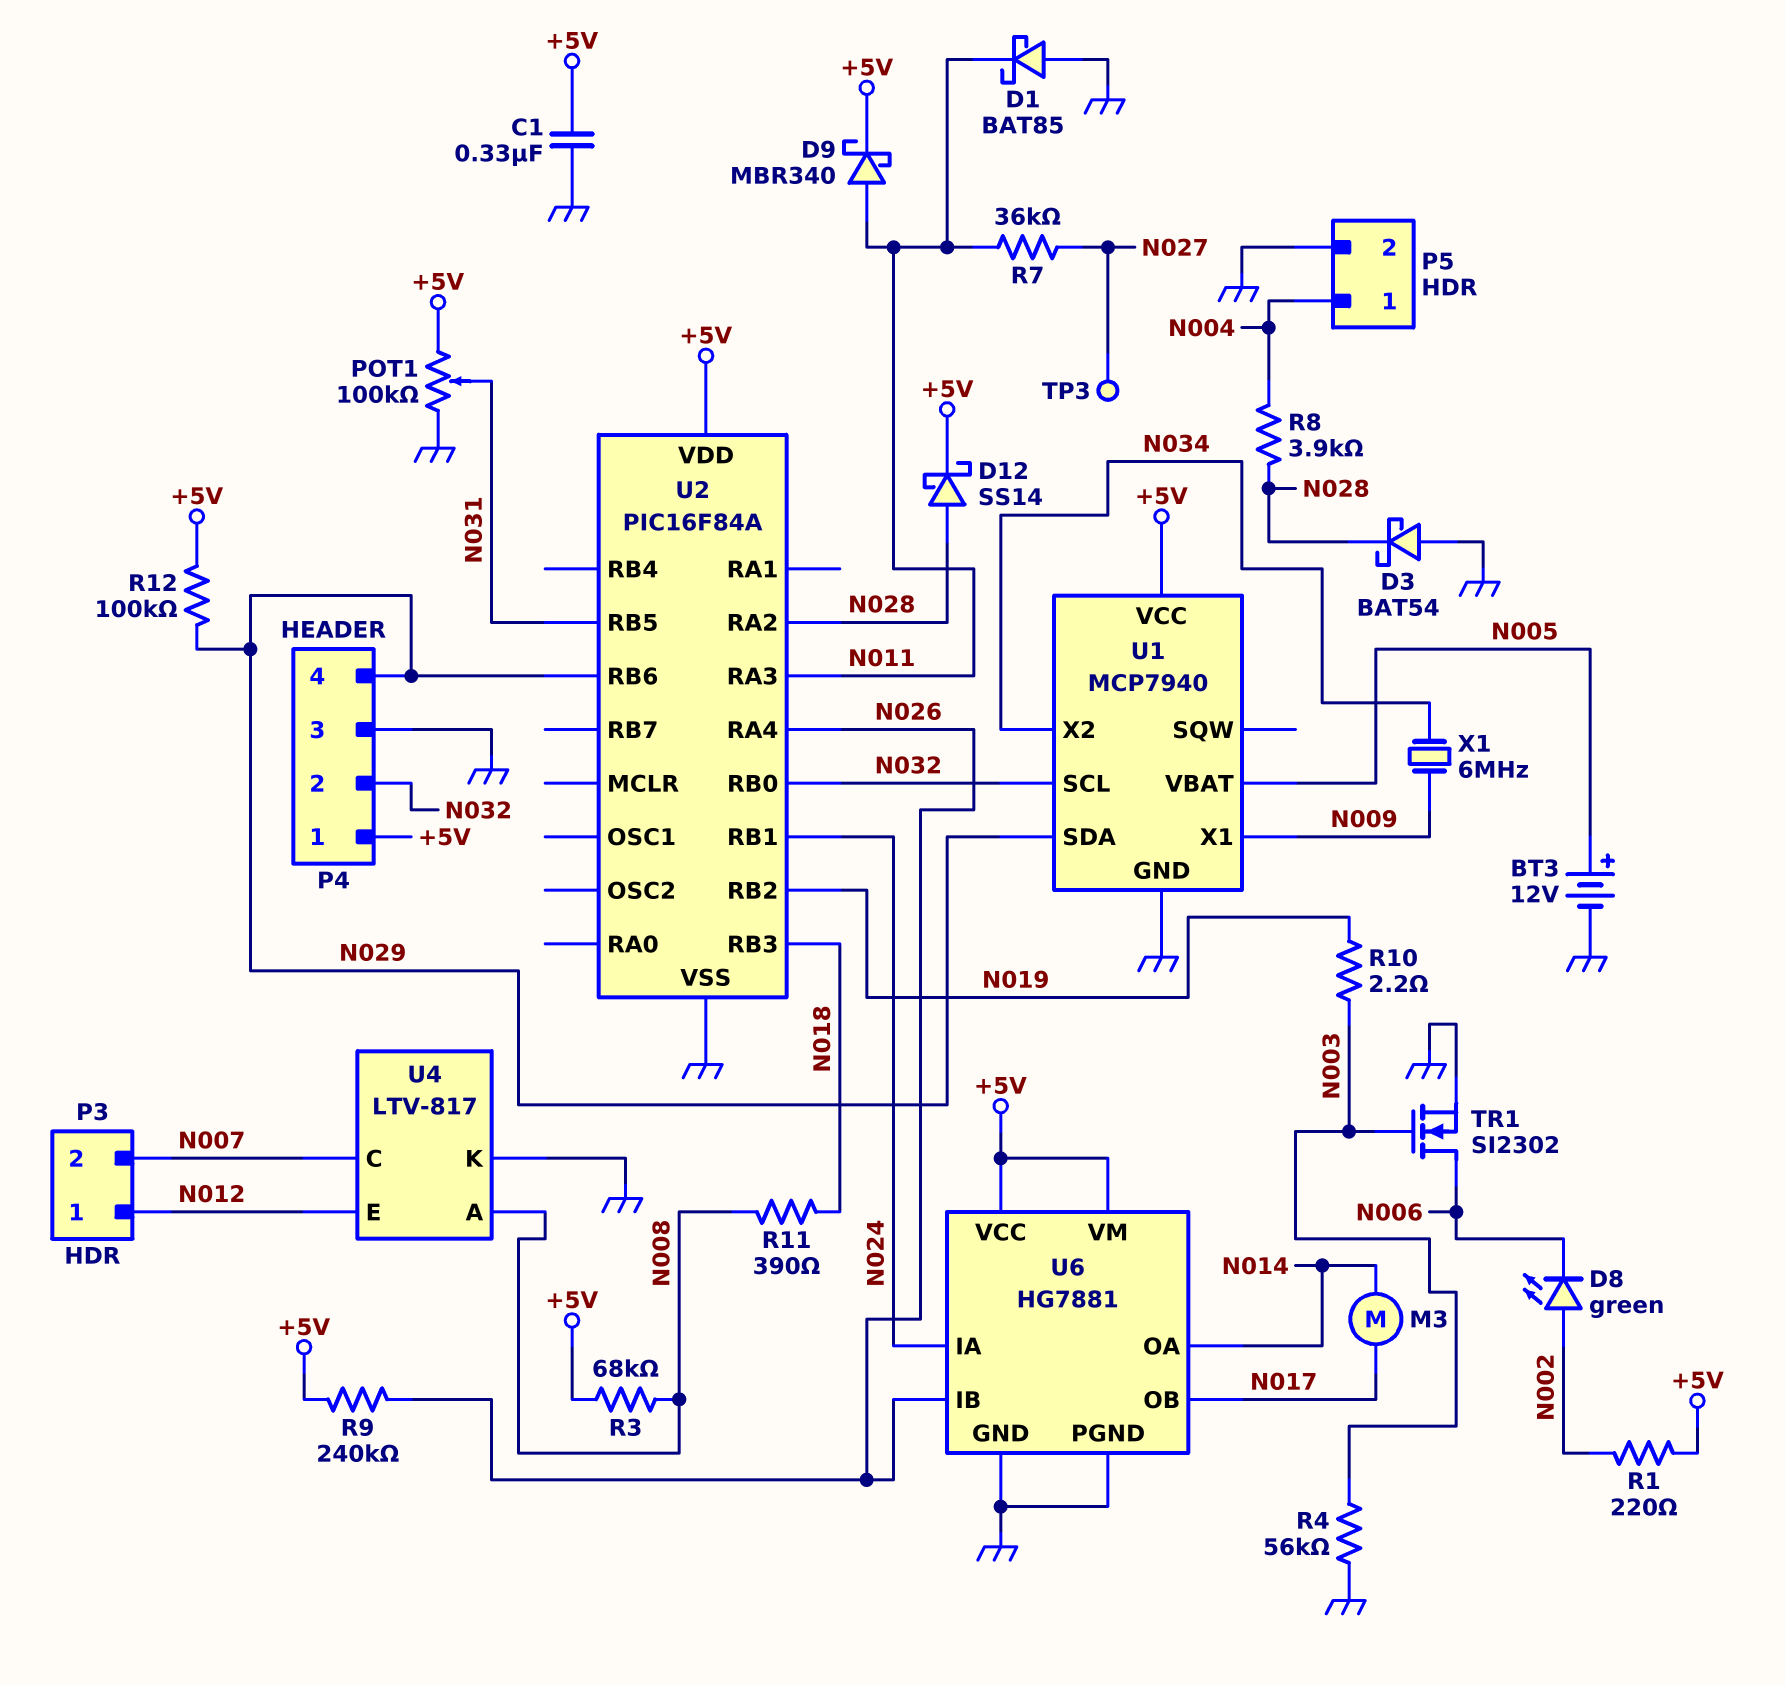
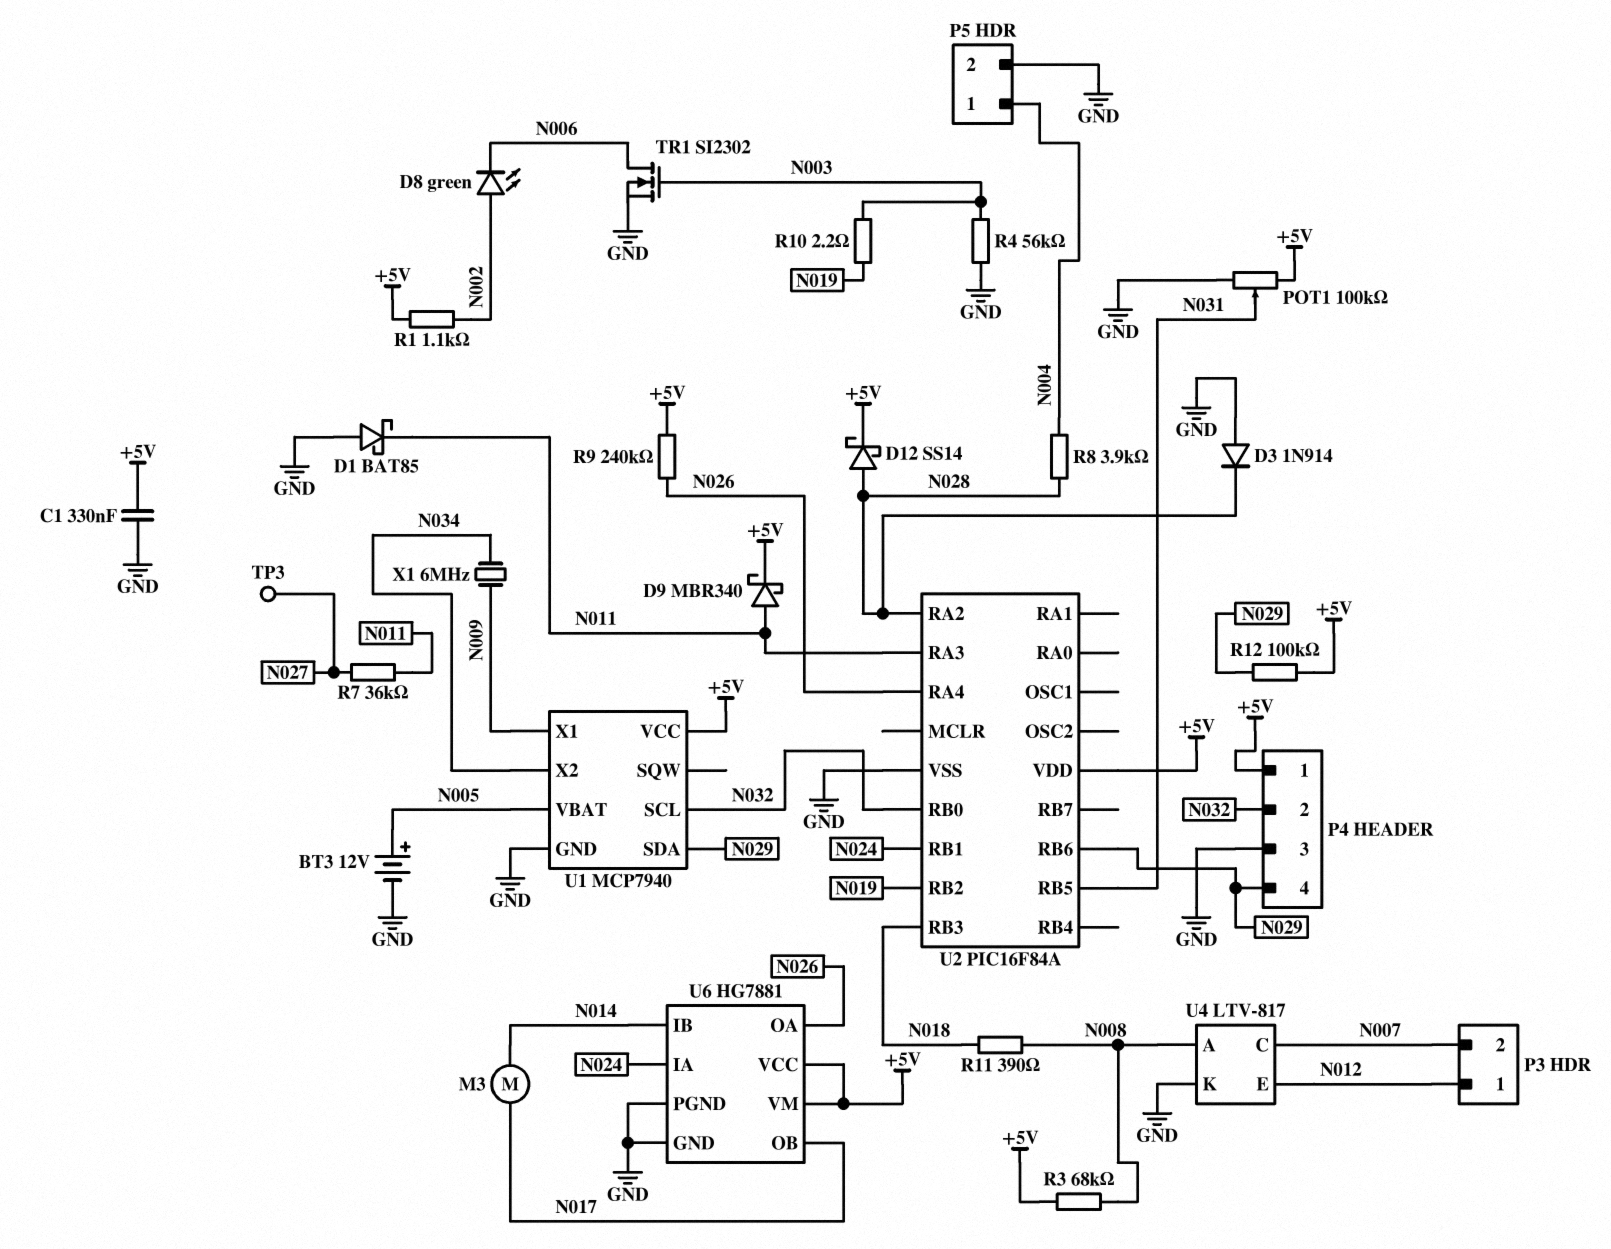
D3: schottky BAT54 (A GND, K N028) -> diode 1N914 (A GND, K N028)
R1: 220 (+5V, N002) -> 1.1k (+5V, N002)
U6 pin IB: N026 -> N014
U6 pin OA: N014 -> N026

